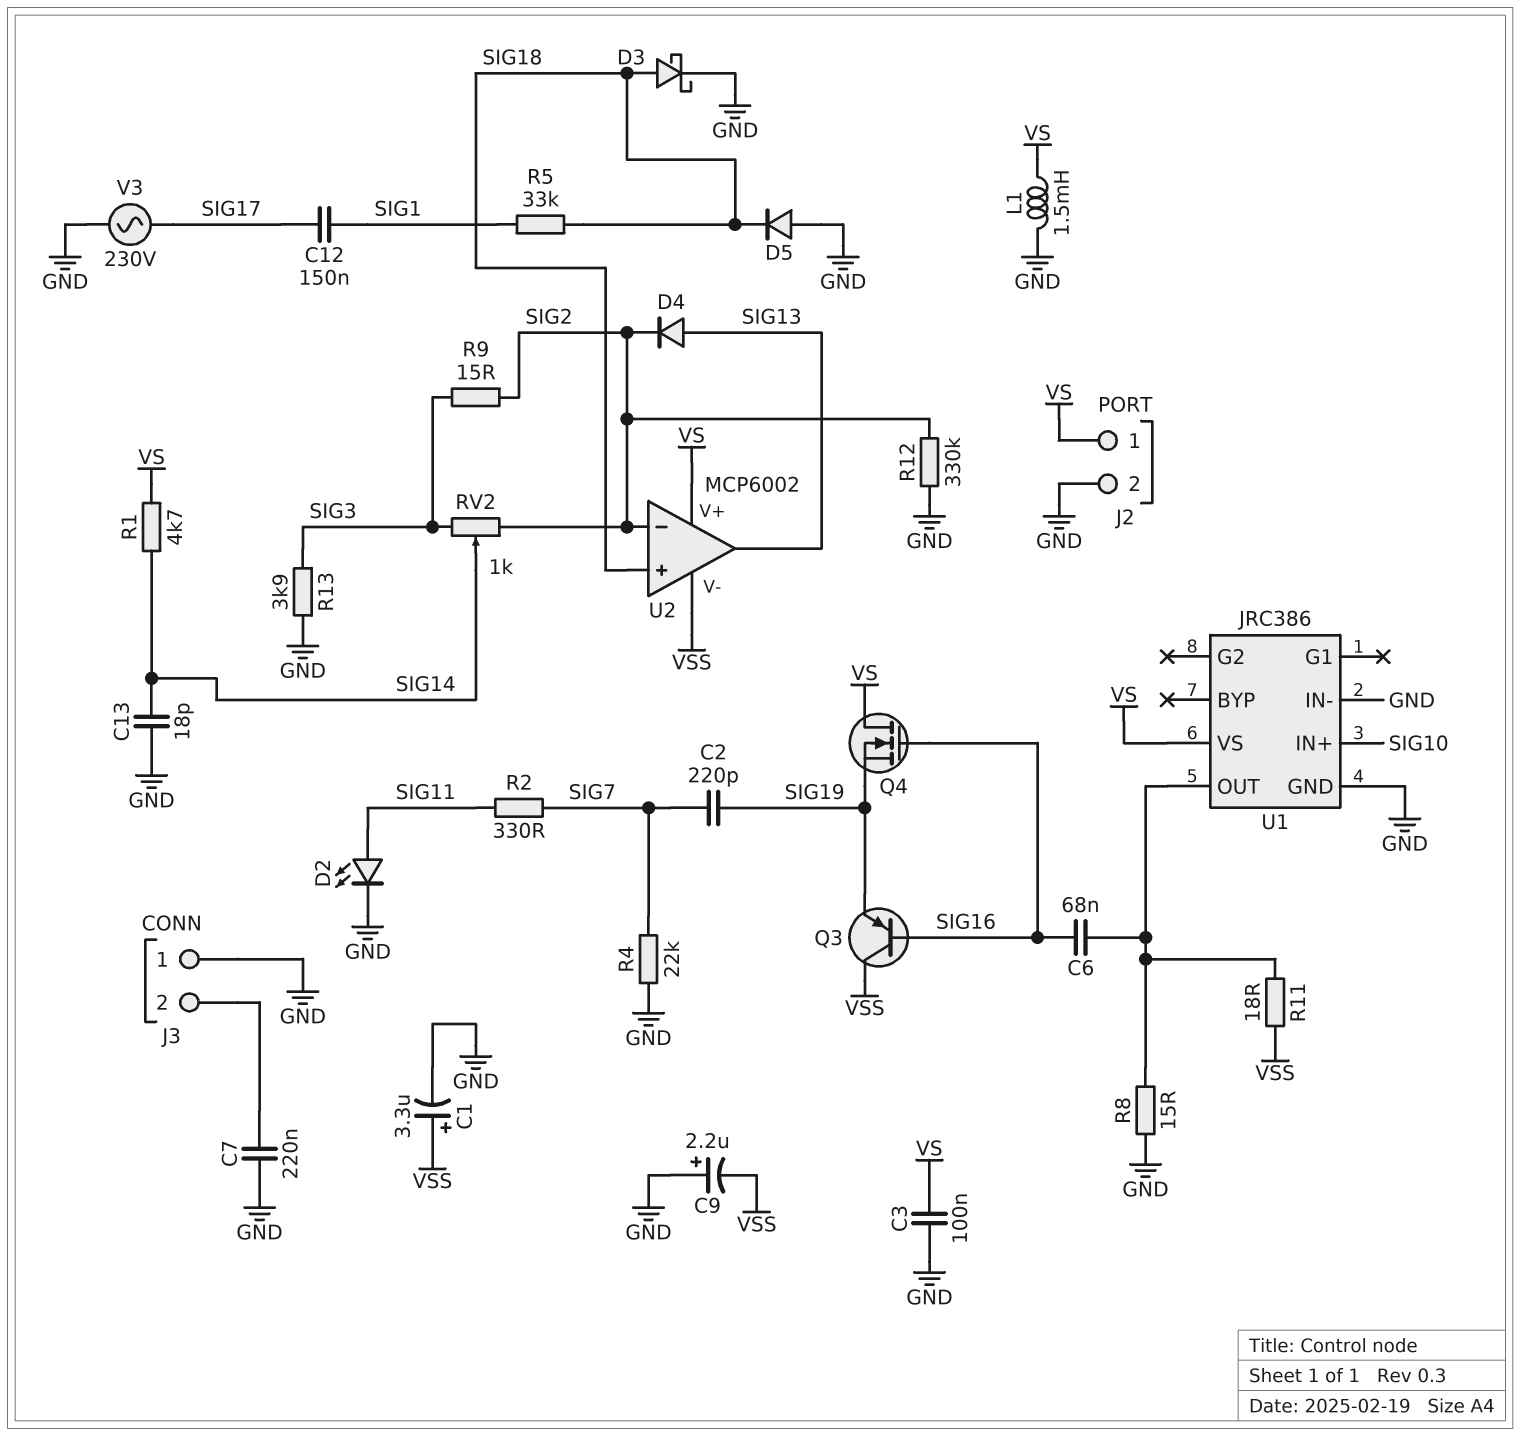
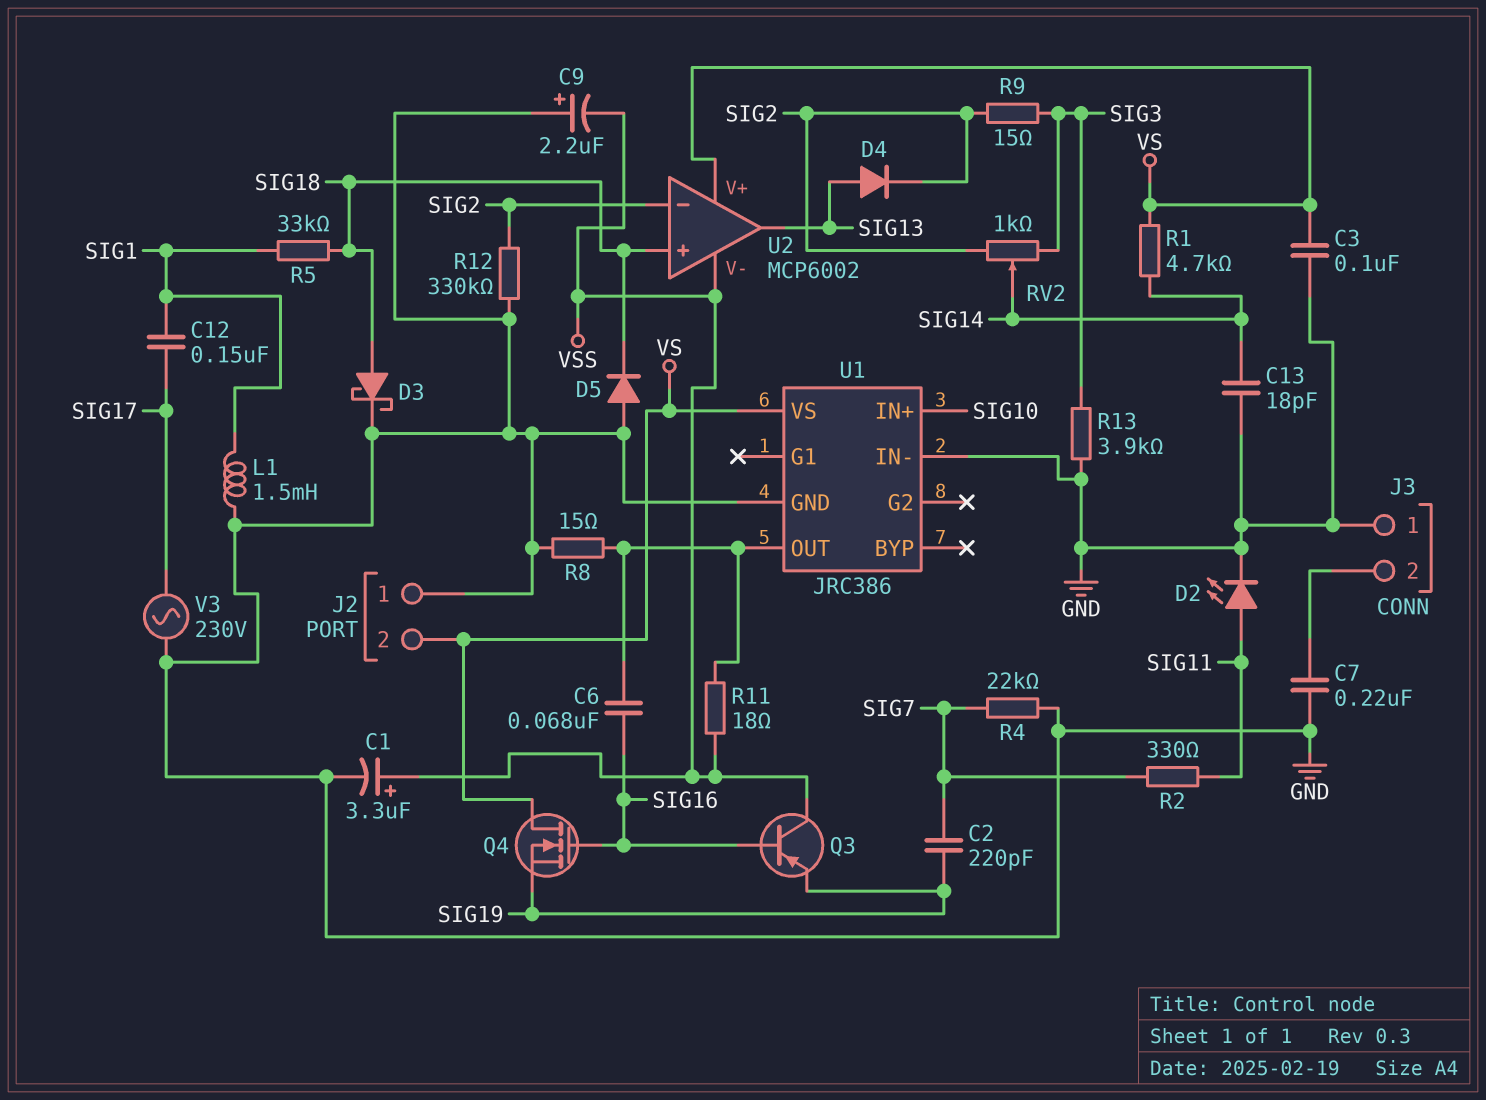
J2 pin 1: VS -> GND
J2 pin 2: GND -> VS
L1: 1.5mH (GND, VS) -> 1.5mH (GND, SIG1)

